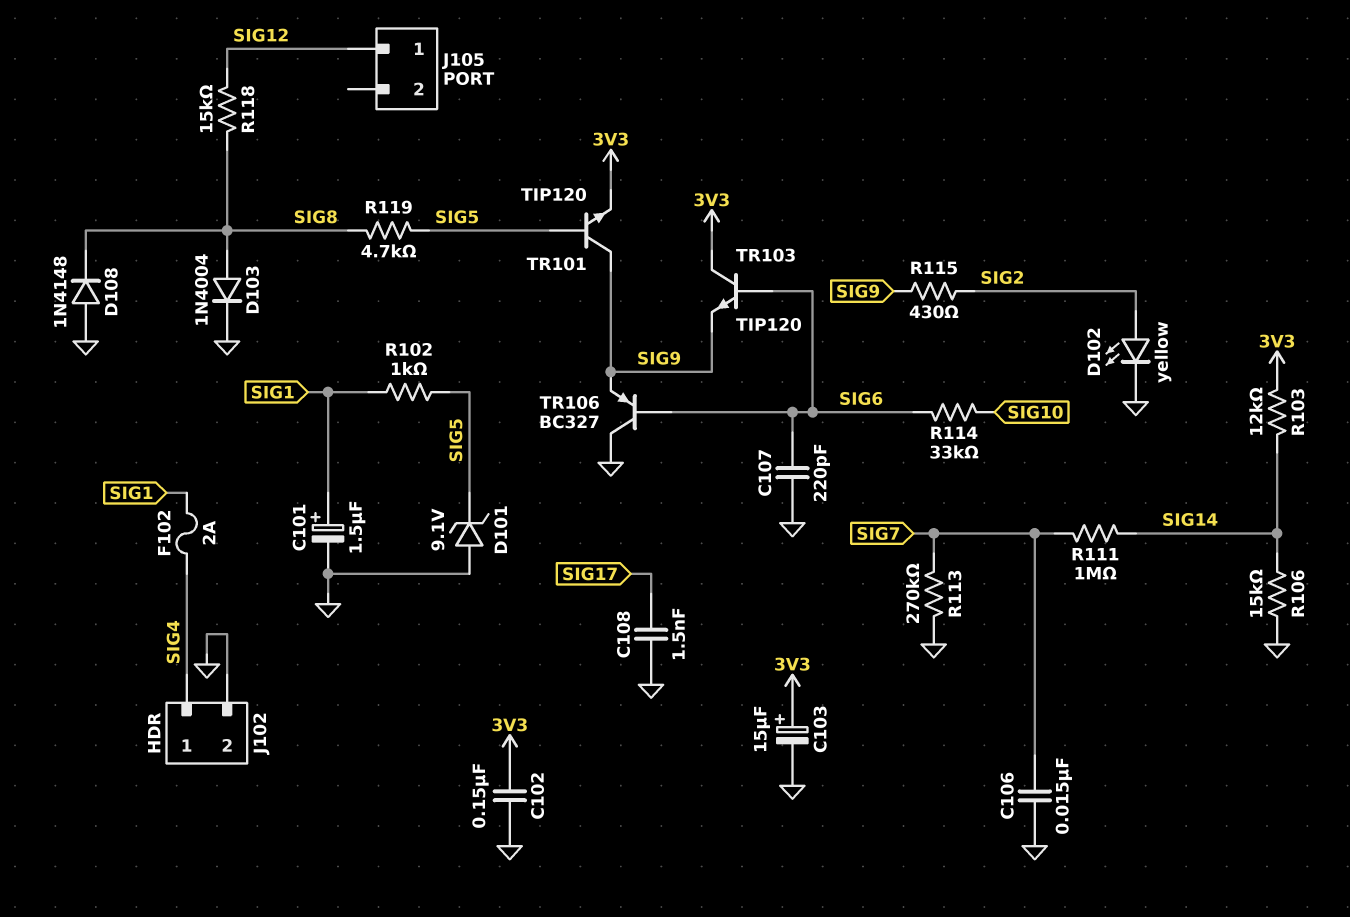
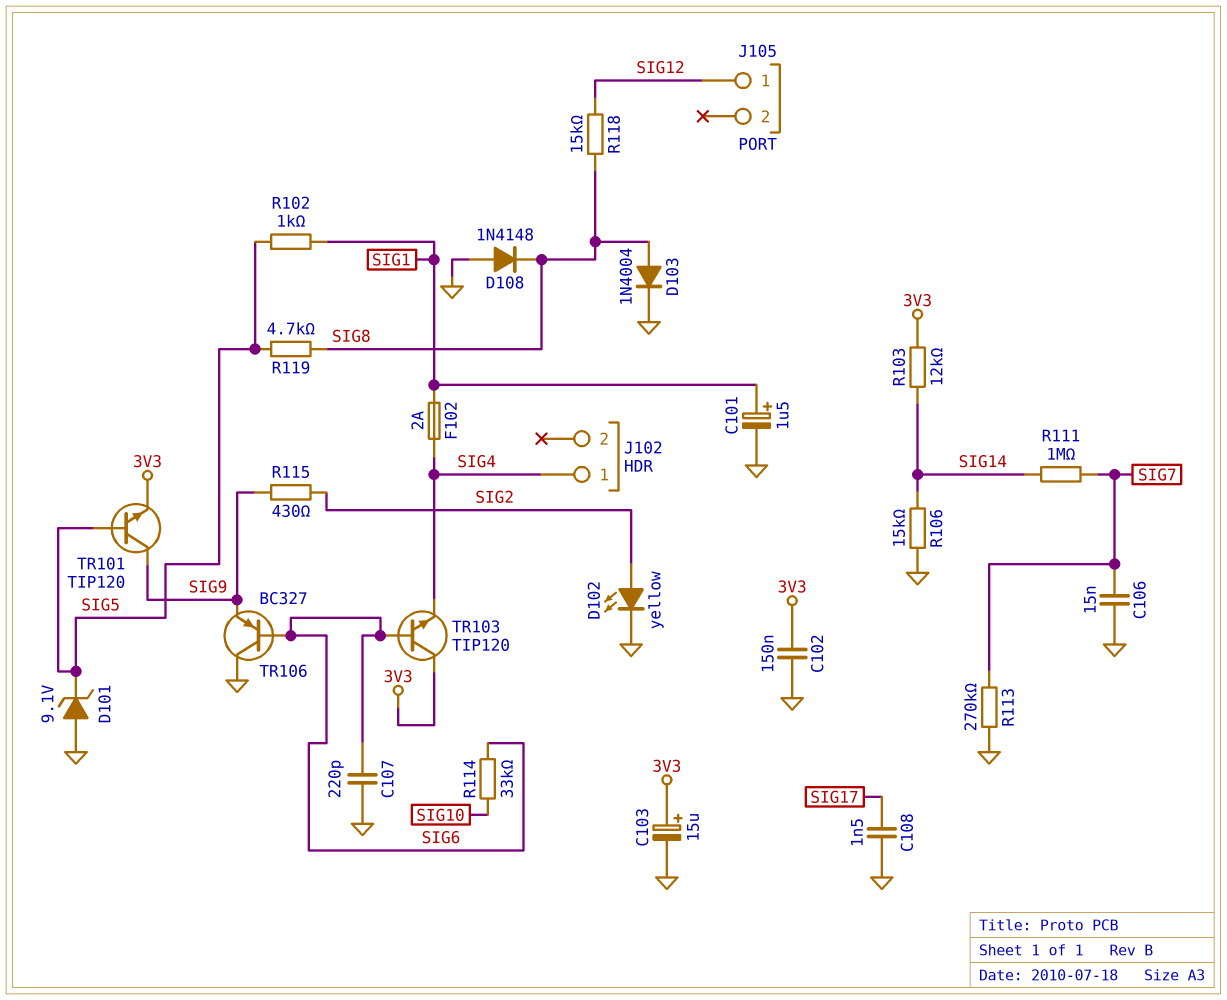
J102 pin 2: GND -> none
TR103: NPN TIP120 (B SIG6, C 3V3, E SIG9) -> NPN TIP120 (B SIG6, C 3V3, E SIG4)

